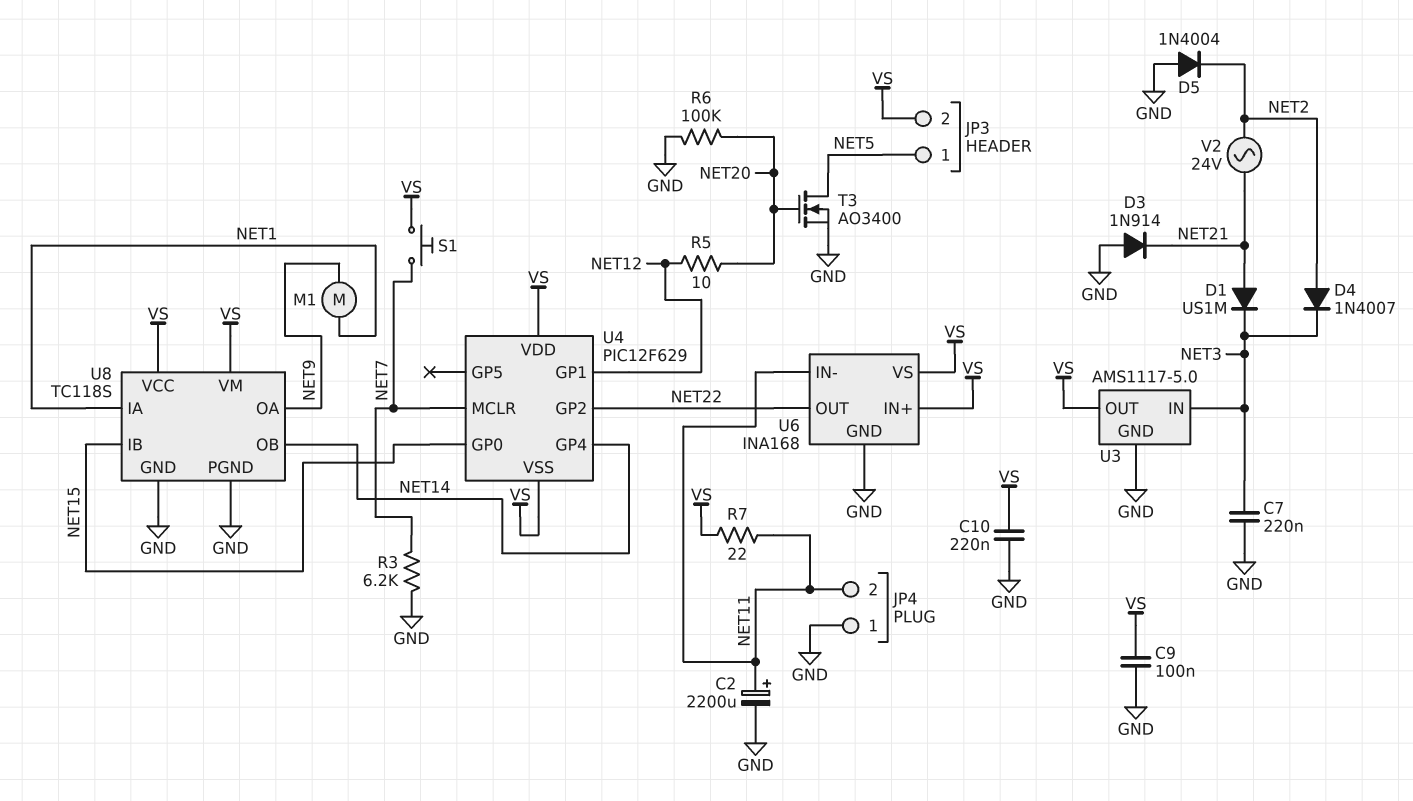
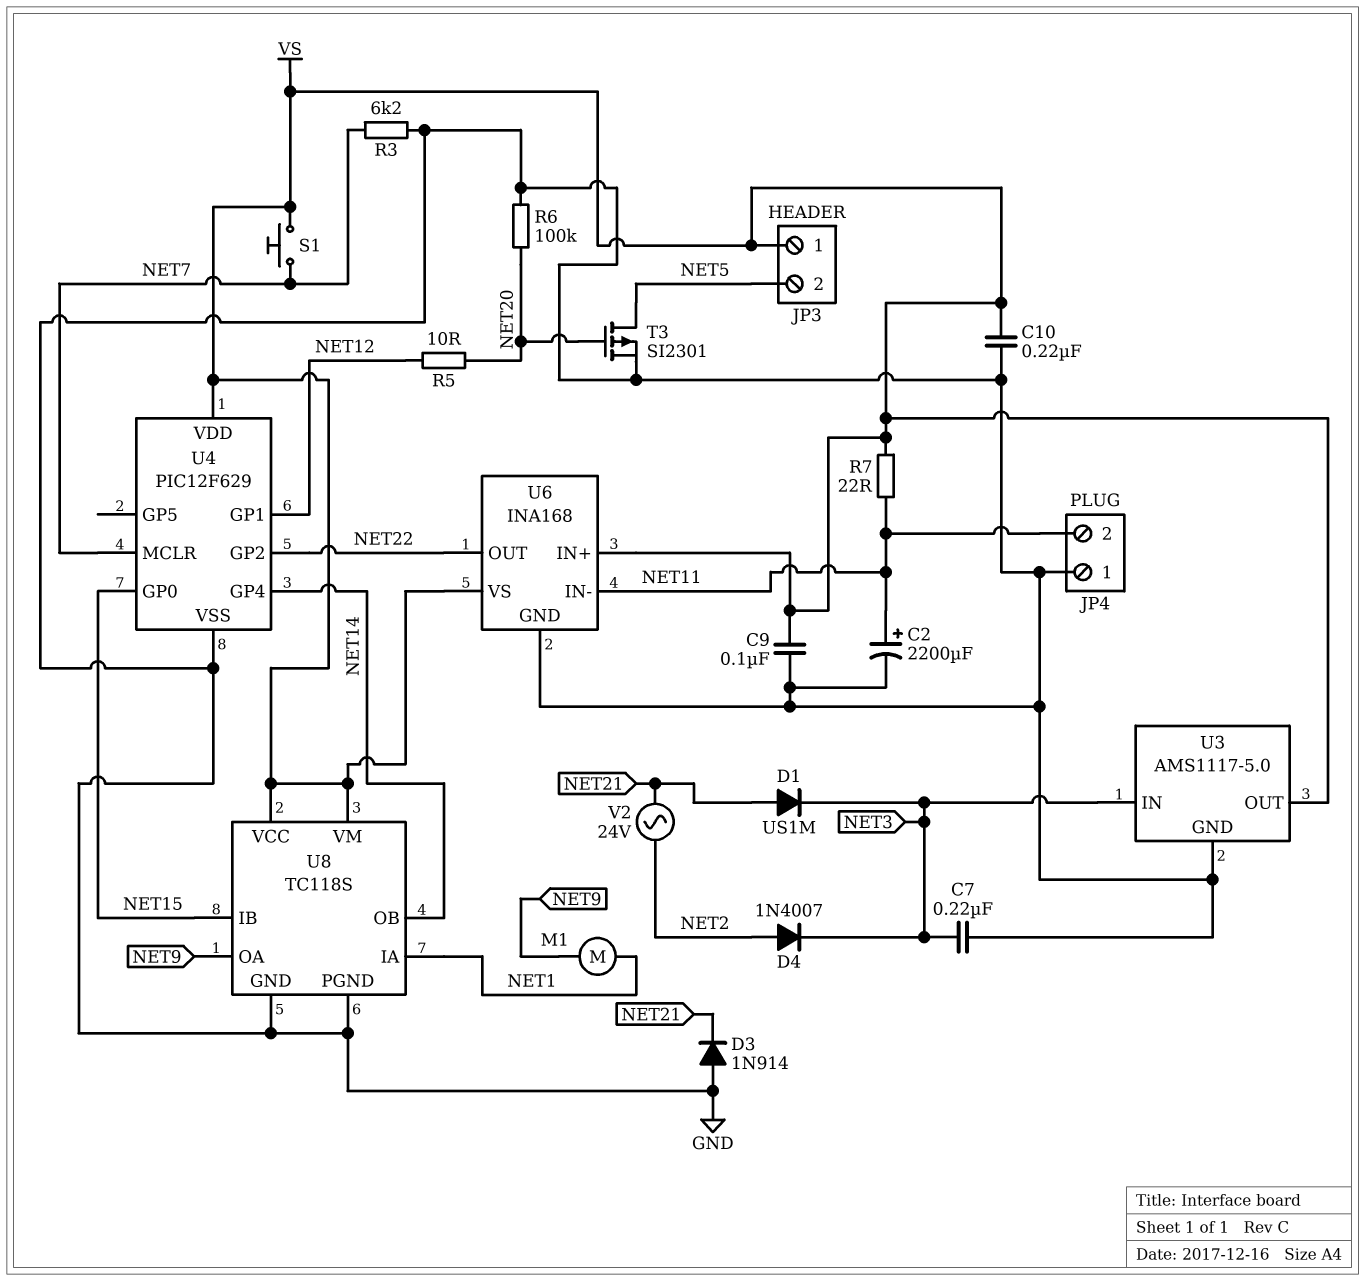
D5: diode 1N4004 (A GND, K NET2) -> none
JP3 pin 1: NET5 -> VS
JP3 pin 2: VS -> NET5
T3: NMOS AO3400 (G NET20, D NET5, S GND) -> PMOS SI2301 (G NET20, D NET5, S GND)
U4 pin VSS: VS -> GND

